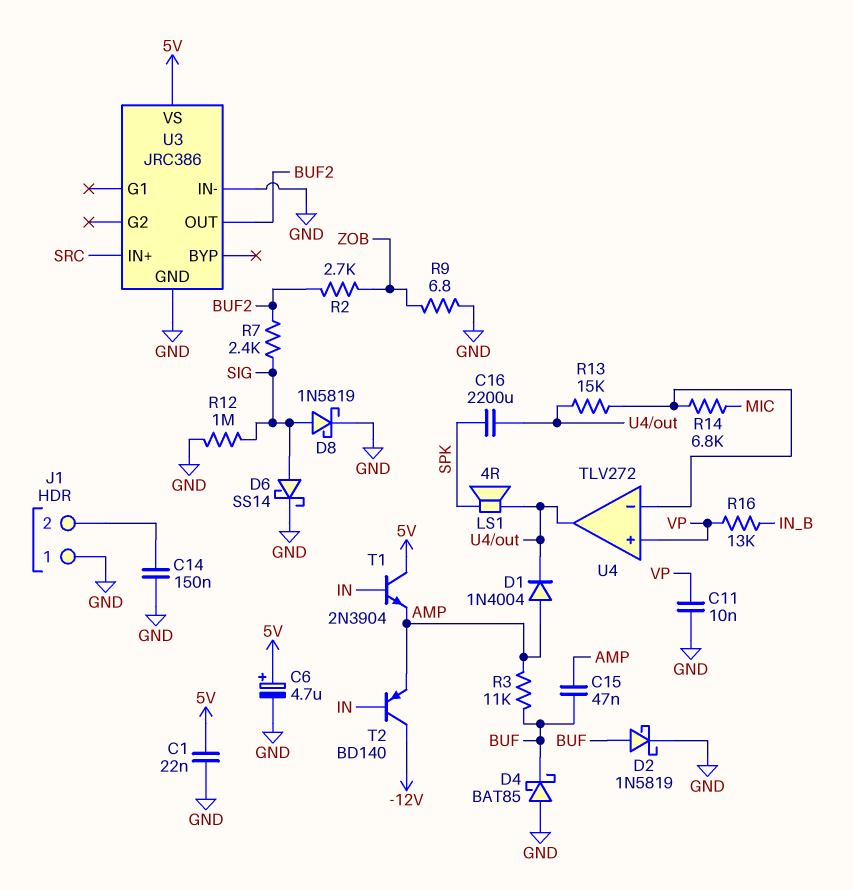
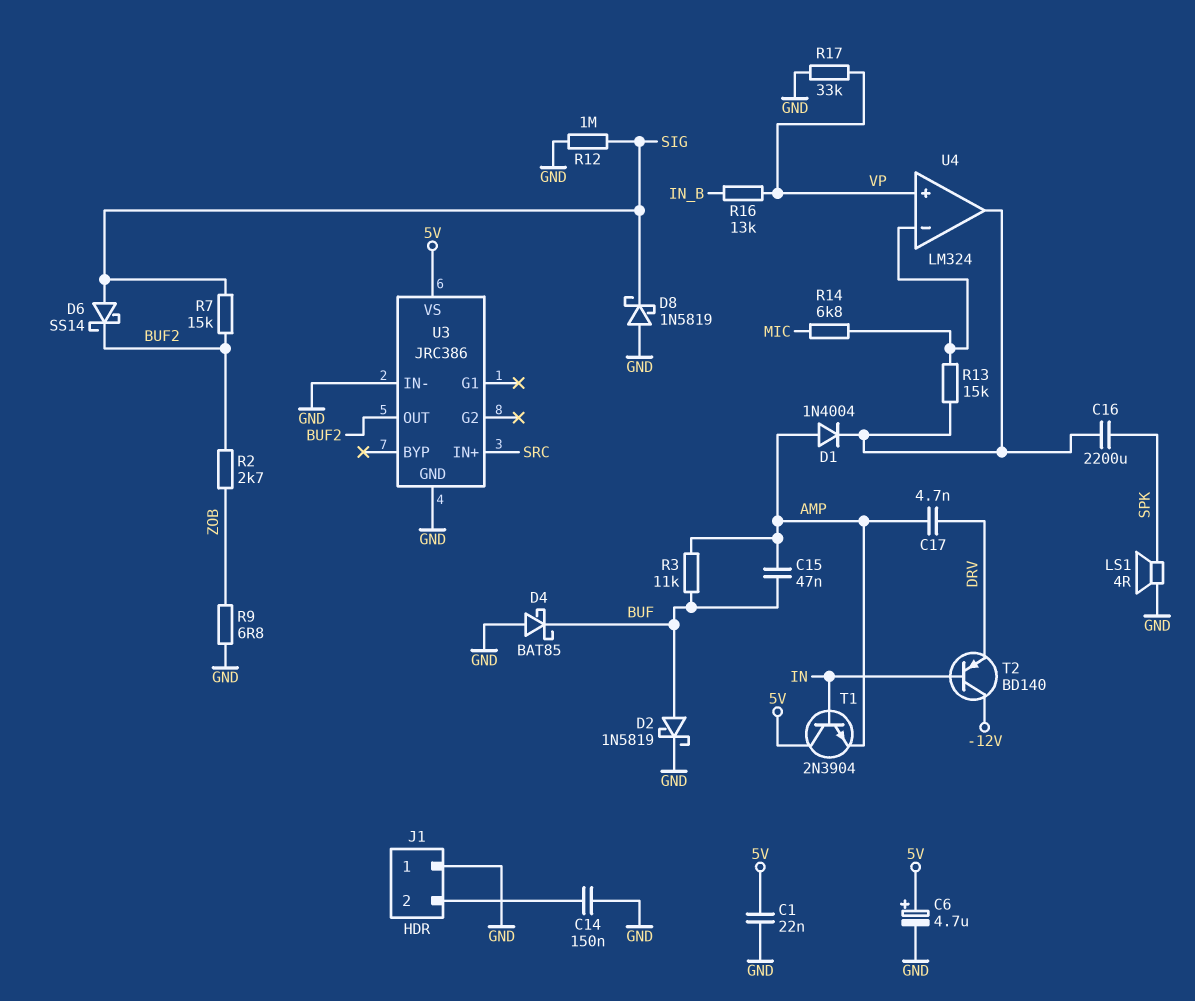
C11: 10nF (GND, VP) -> none
C17: none -> 4.7nF (AMP, DRV)
D6: schottky SS14 (A SIG, K GND) -> schottky SS14 (A SIG, K BUF2)
D8: schottky 1N5819 (A SIG, K GND) -> schottky 1N5819 (A GND, K SIG)
LS1: speaker 4R (SPK, U4/out) -> speaker 4R (GND, SPK)
R7: 2.4k (BUF2, SIG) -> 15k (BUF2, SIG)
R17: none -> 33k (GND, VP)
T2: PNP BD140 (B IN, C -12V, E AMP) -> PNP BD140 (B IN, C -12V, E DRV)
U4: TLV272 -> LM324

